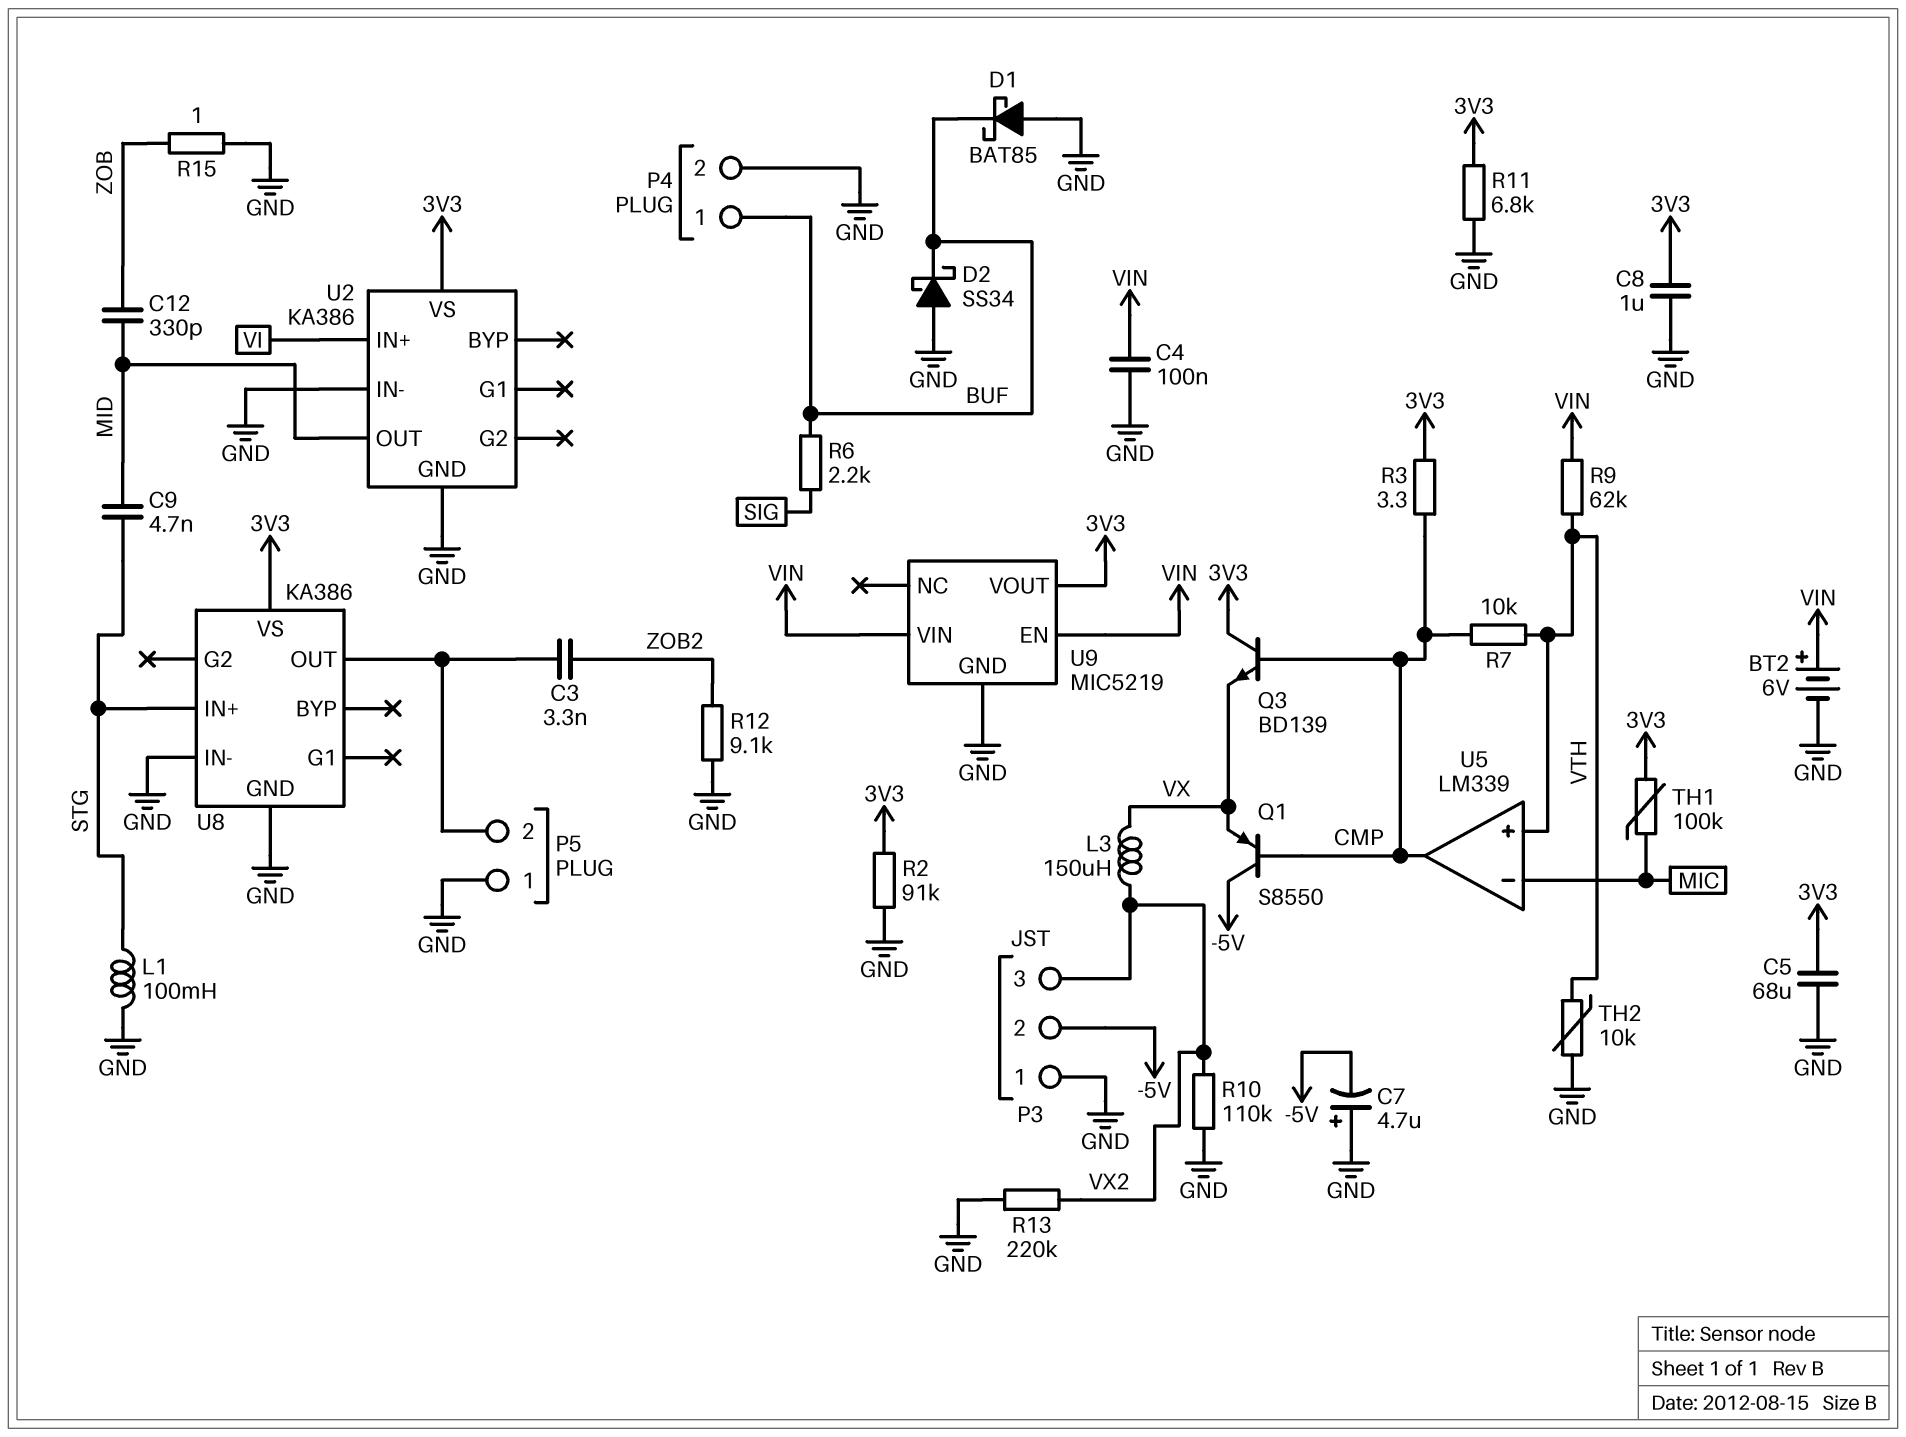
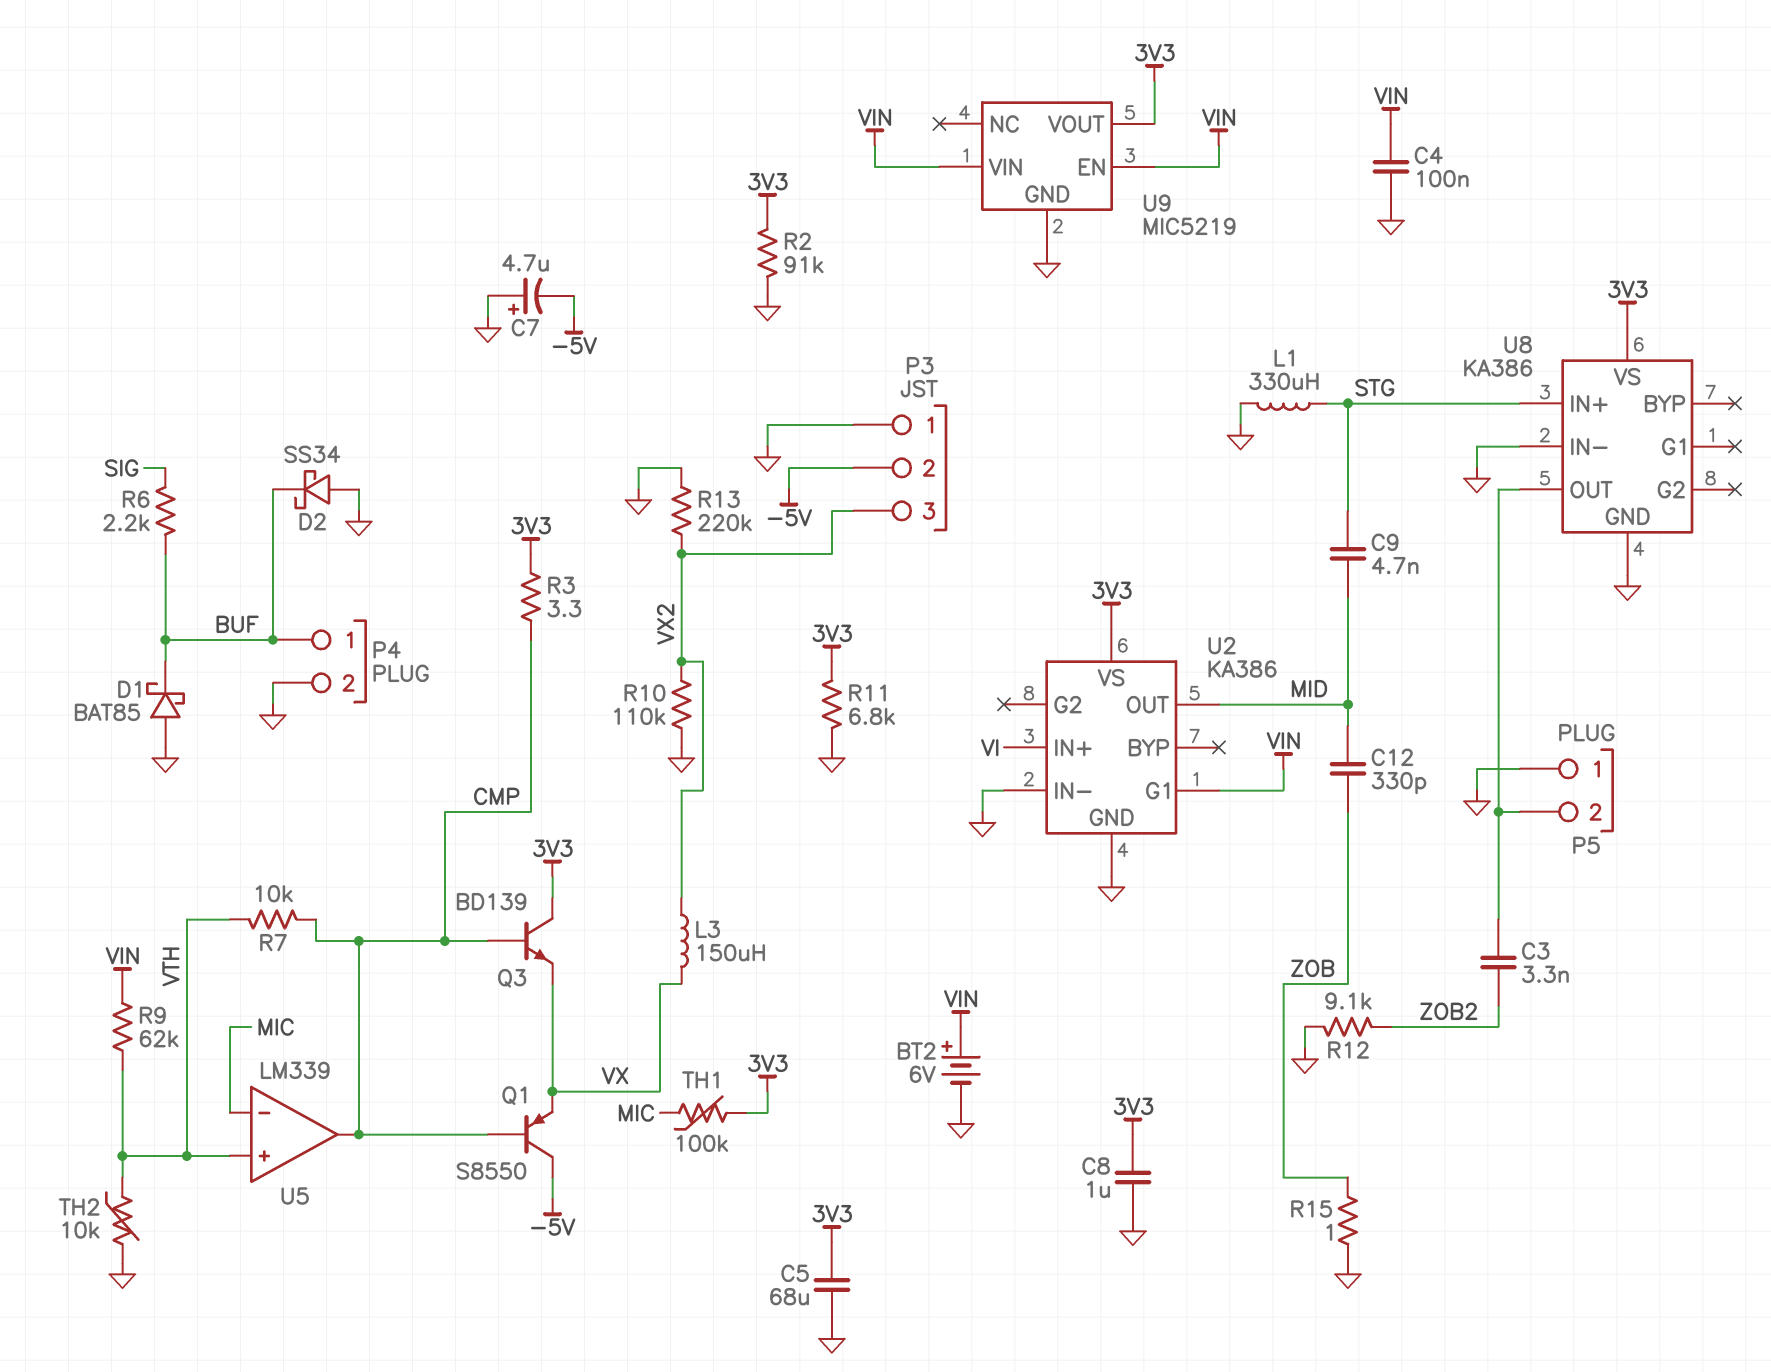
L1: 100mH (GND, STG) -> 330uH (GND, STG)
U2 pin G1: none -> VIN

